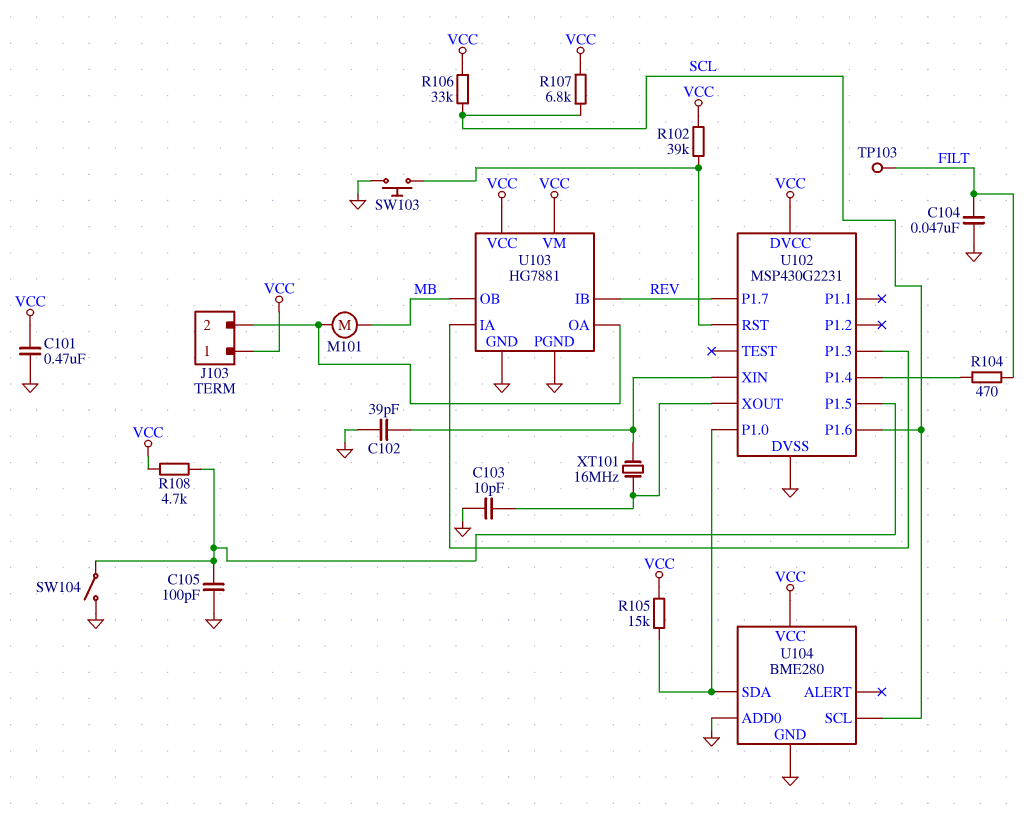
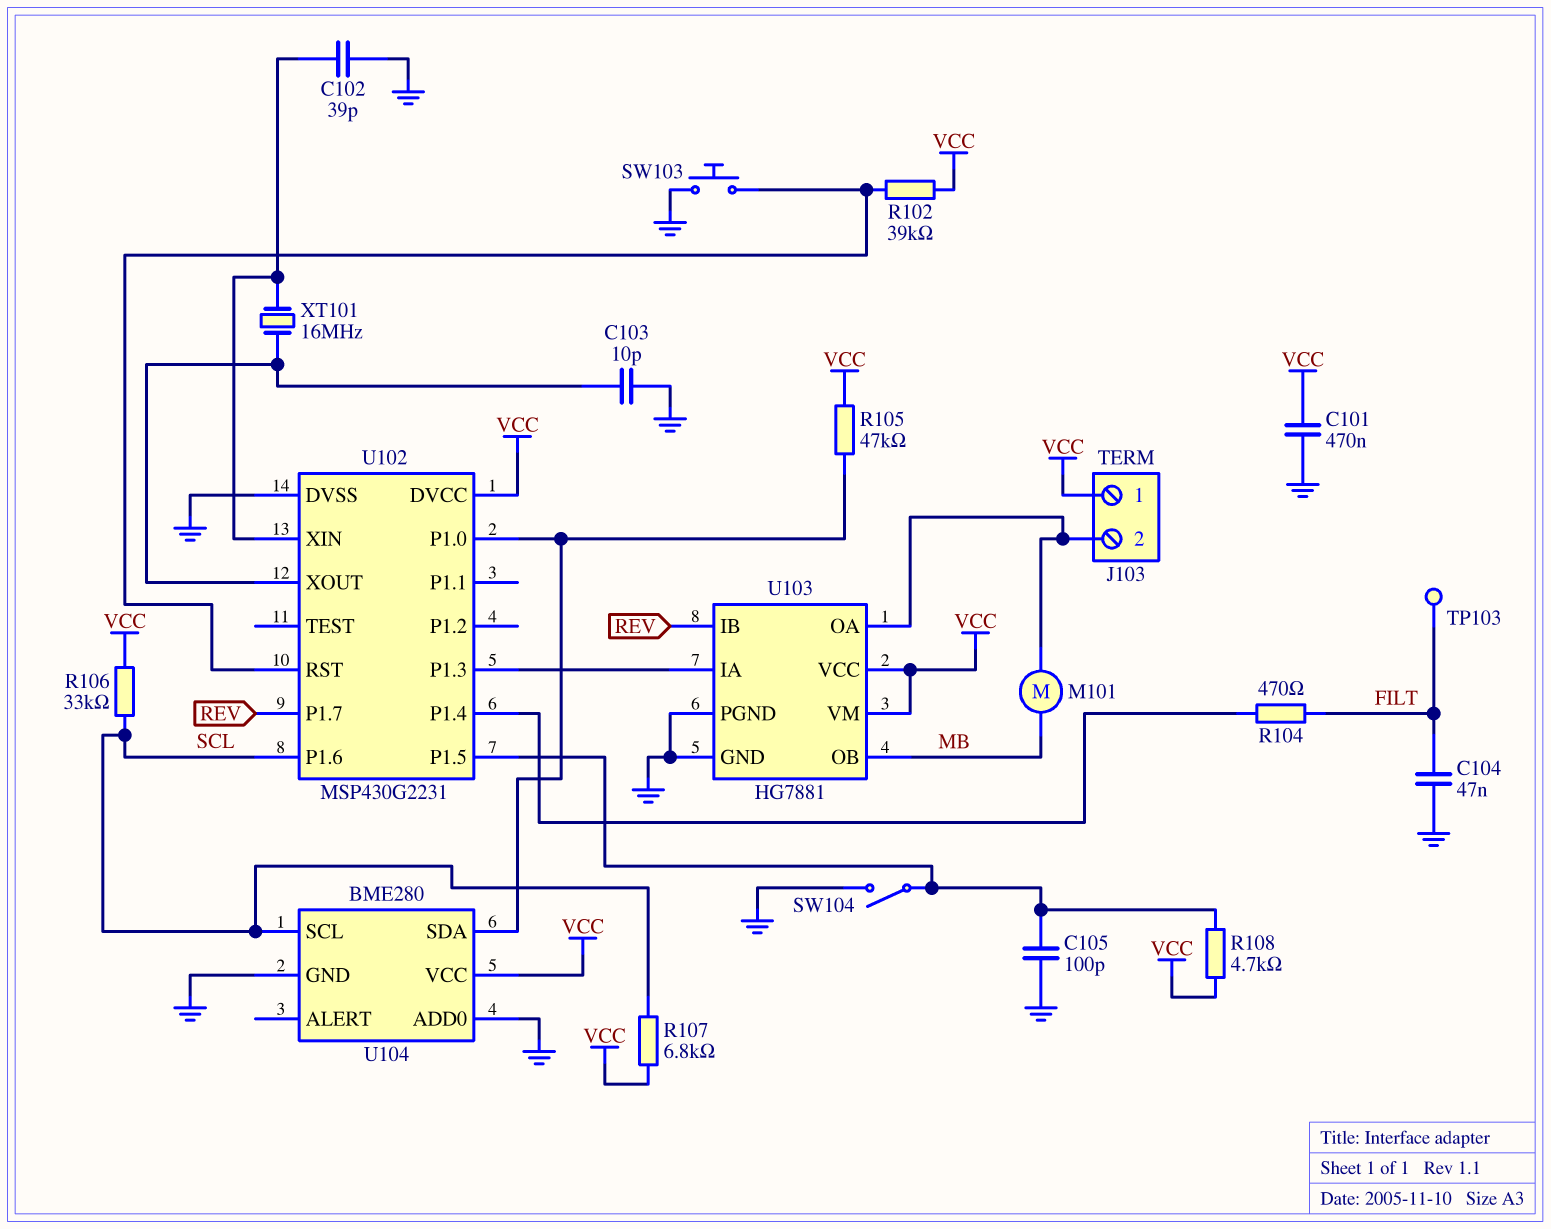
R105: 15k (U102/P1.0, VCC) -> 47k (U102/P1.0, VCC)

